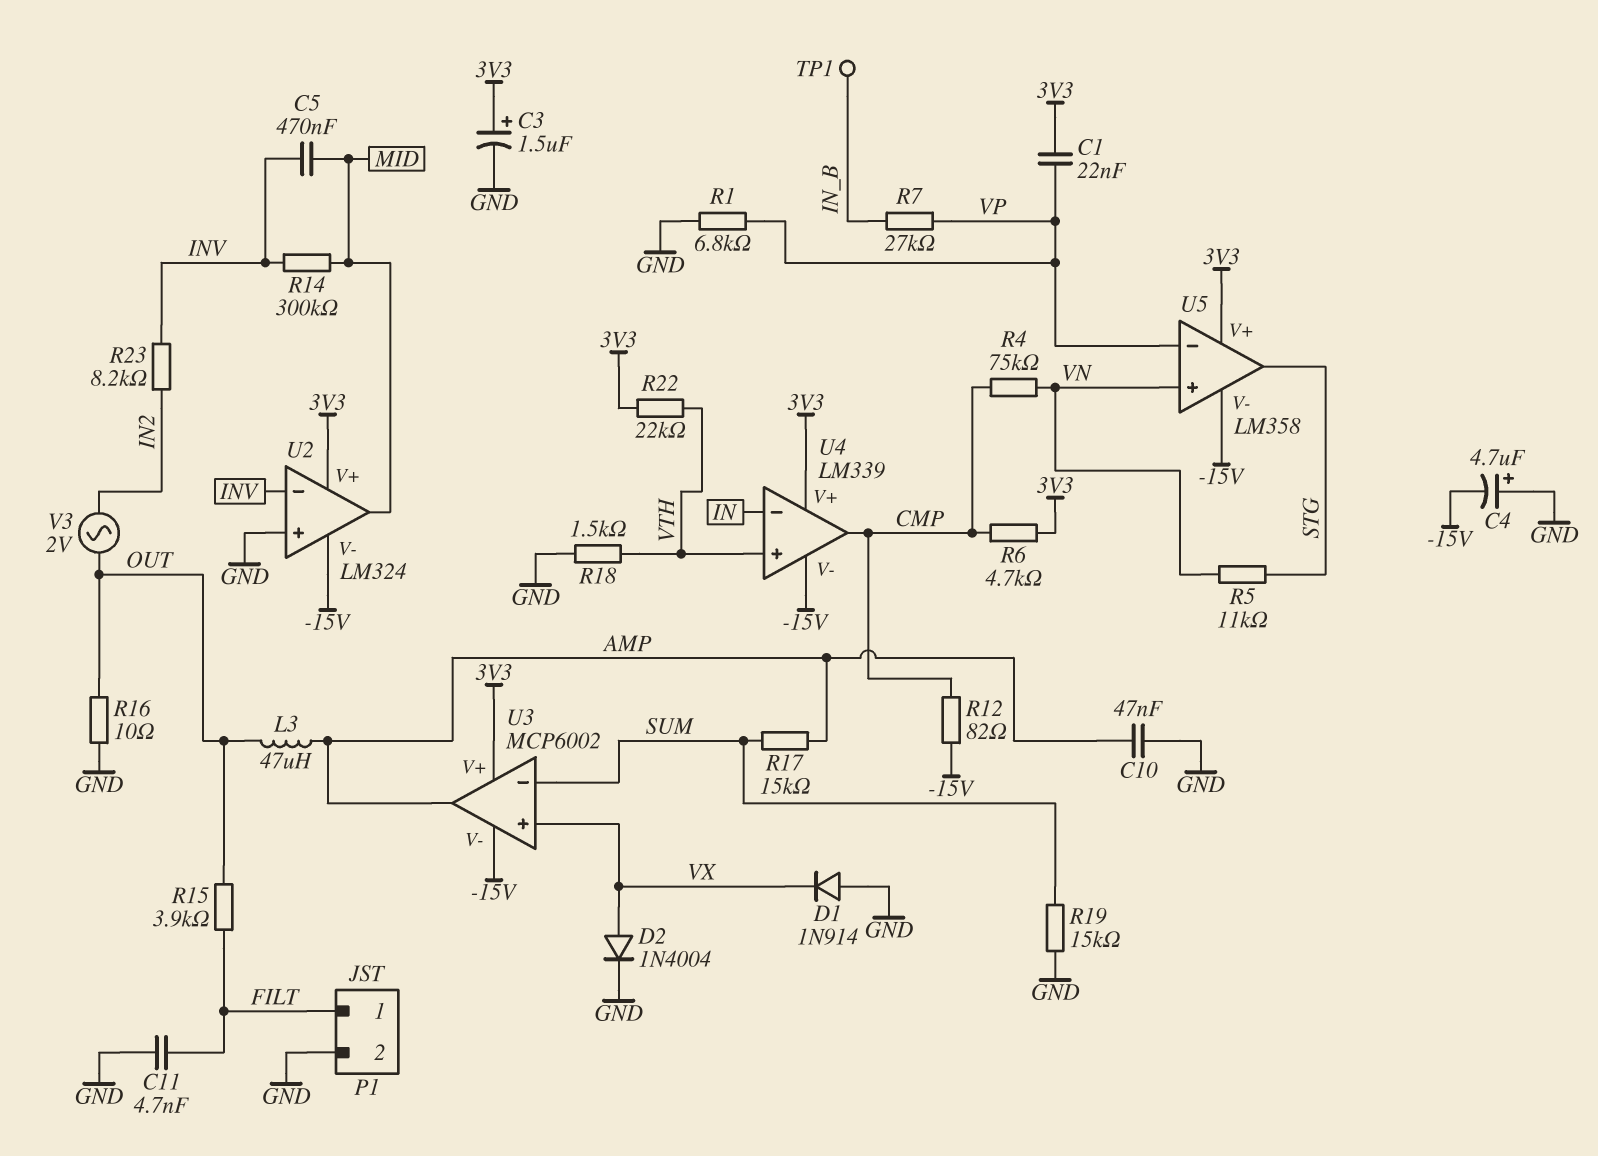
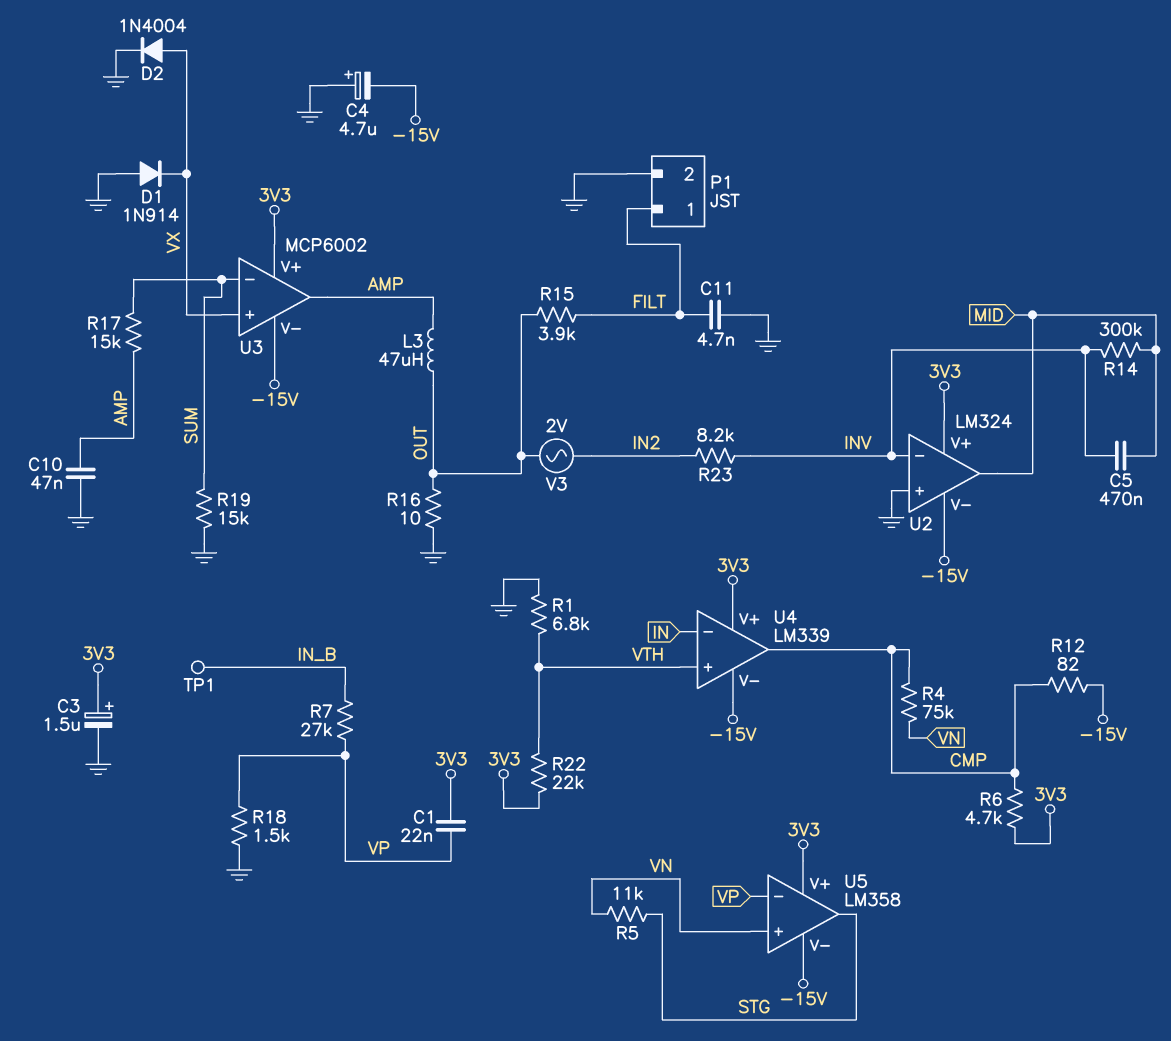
R1: 6.8k (GND, VP) -> 6.8k (GND, VTH)
R18: 1.5k (GND, VTH) -> 1.5k (GND, VP)

